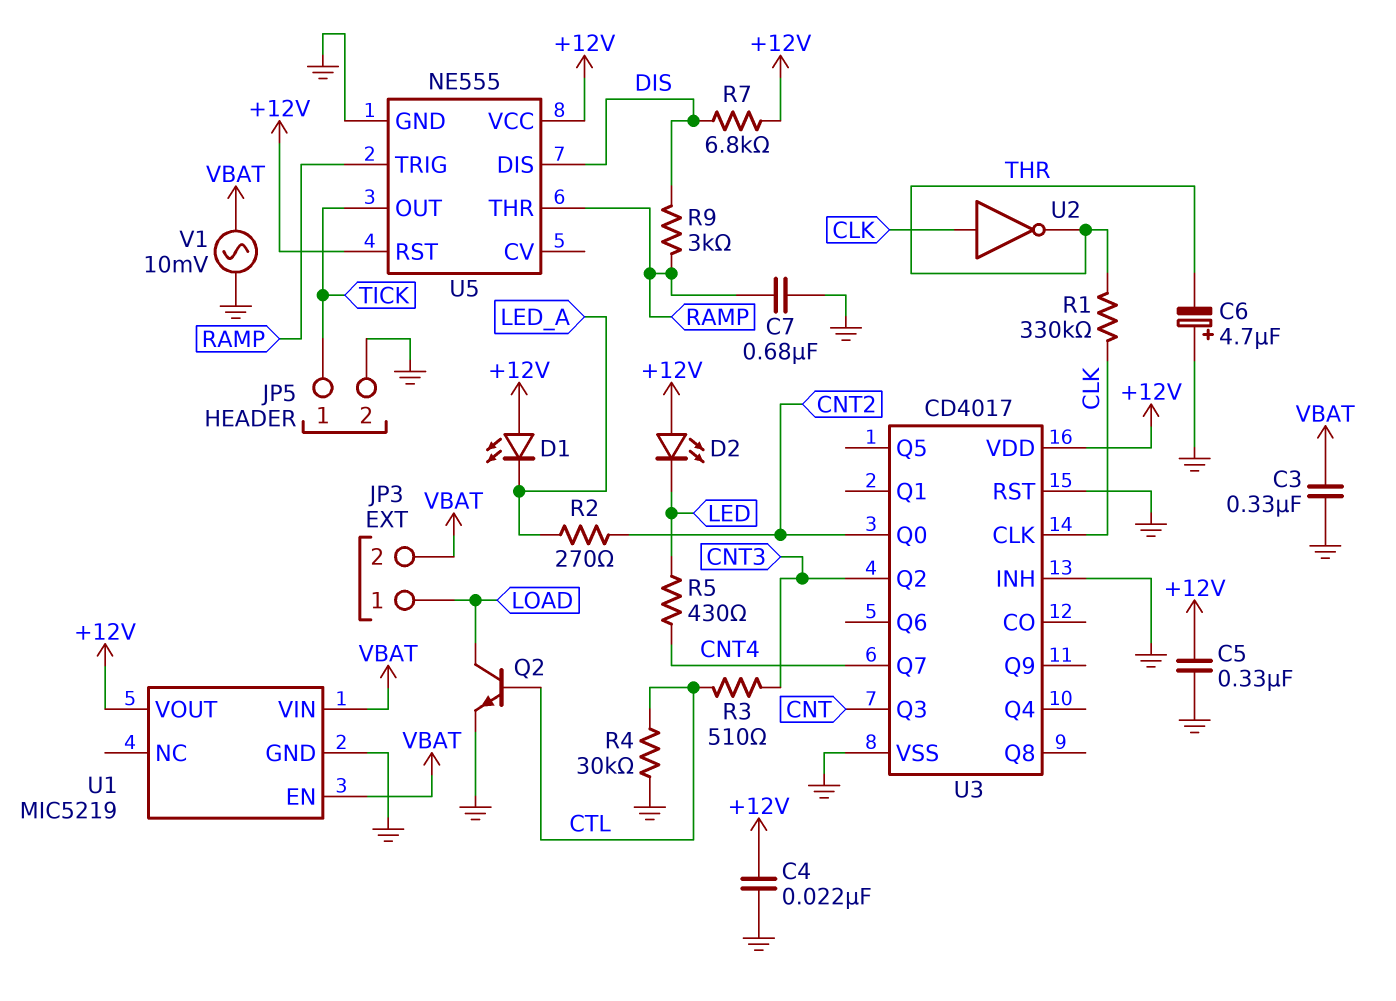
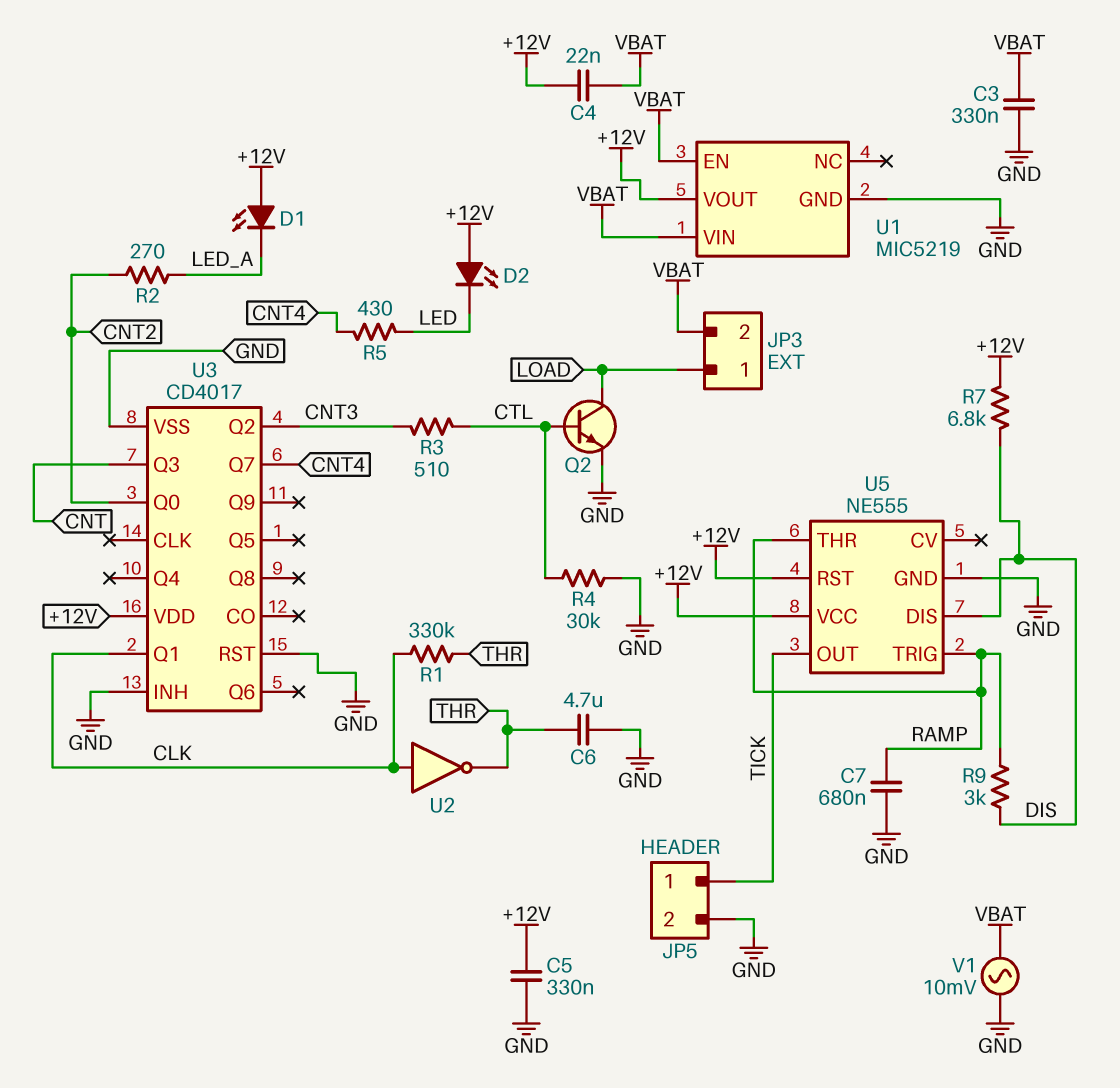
C4: 22nF (+12V, GND) -> 22nF (+12V, VBAT)
C6: 4.7uF (plus GND, minus THR) -> 4.7uF (GND, THR)
U3 pin CLK: CLK -> none
U3 pin Q1: none -> CLK

